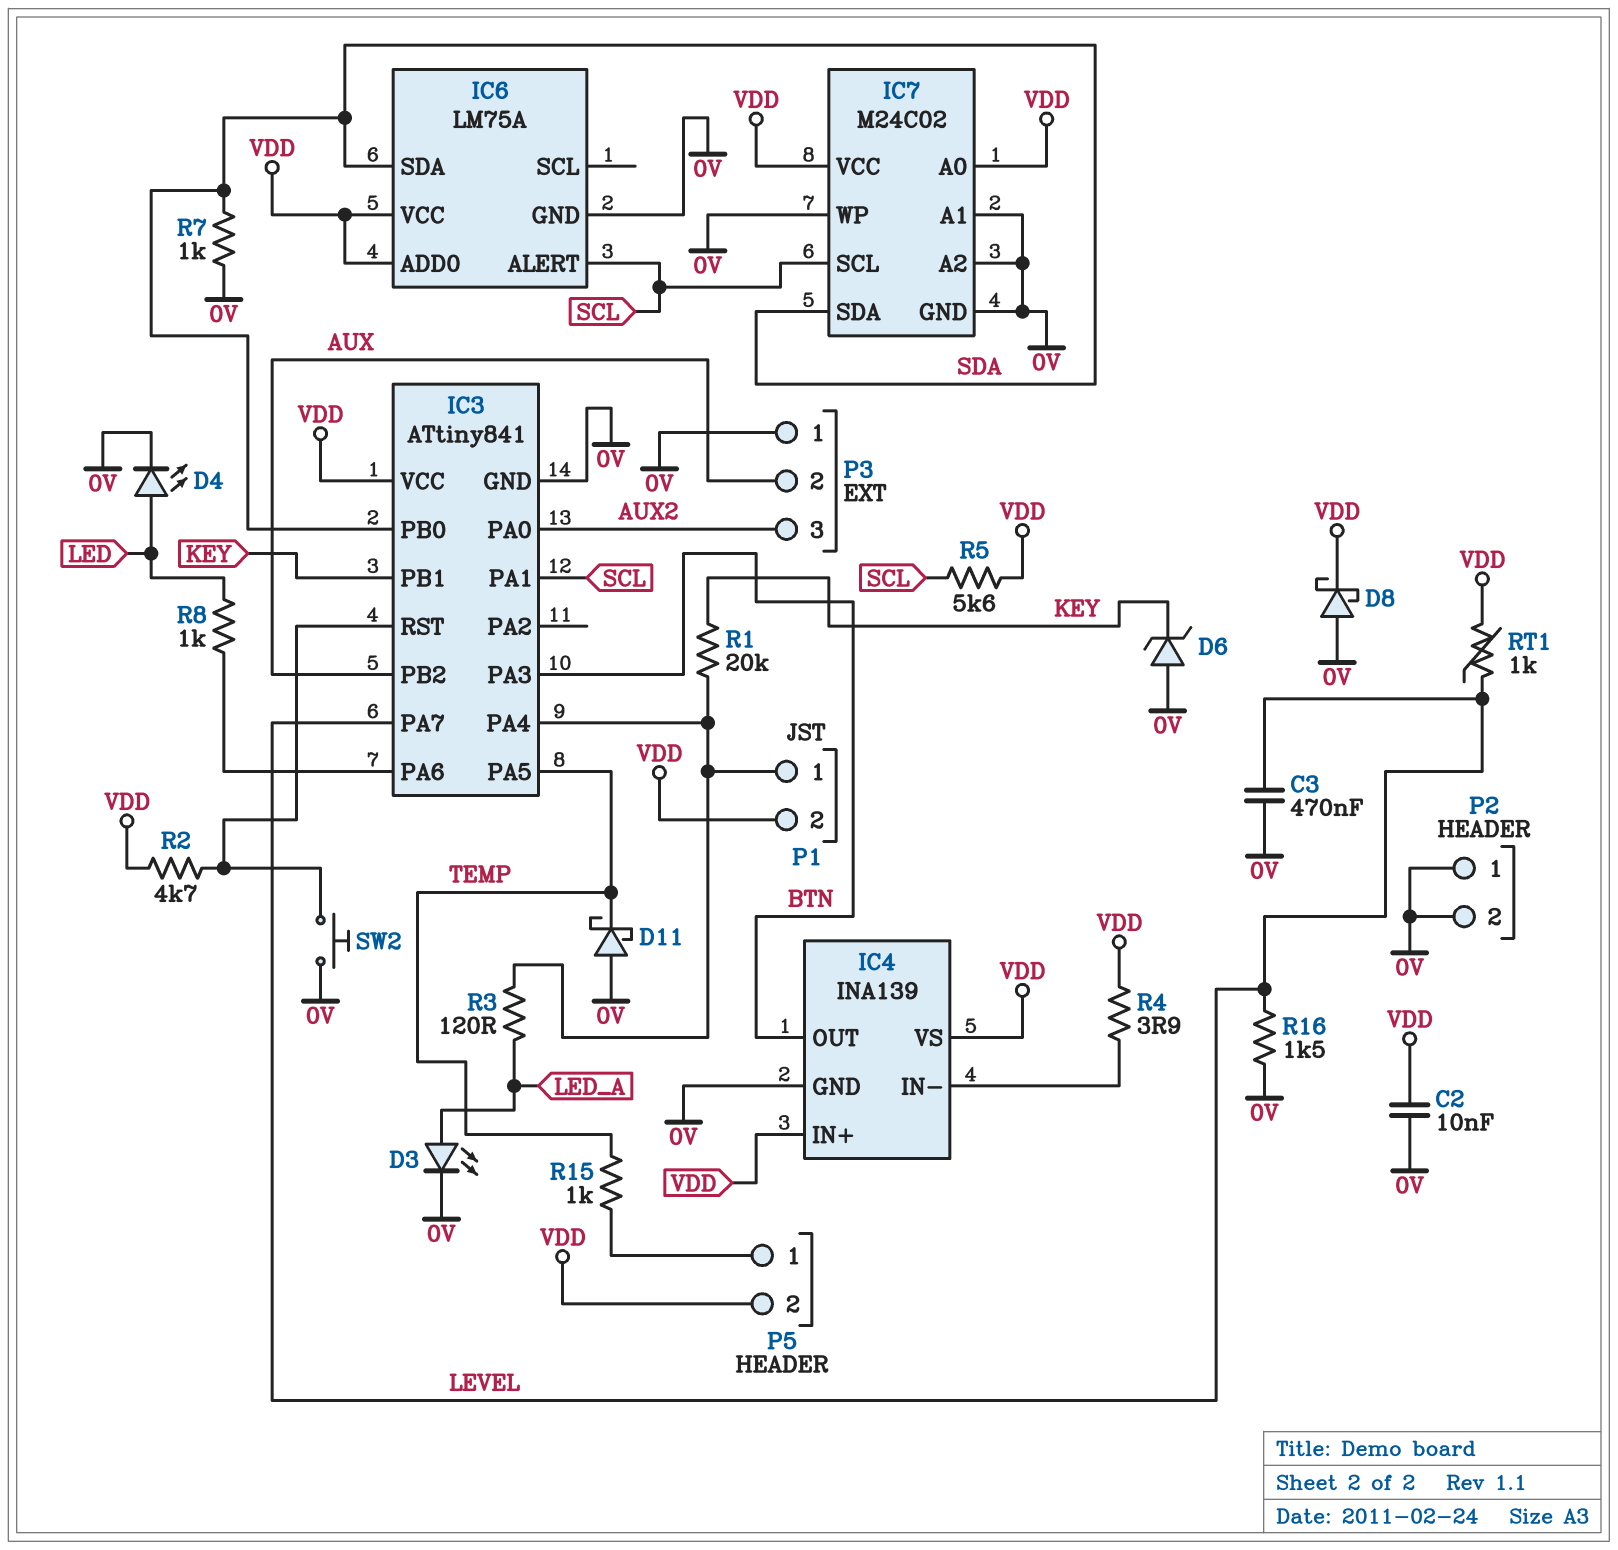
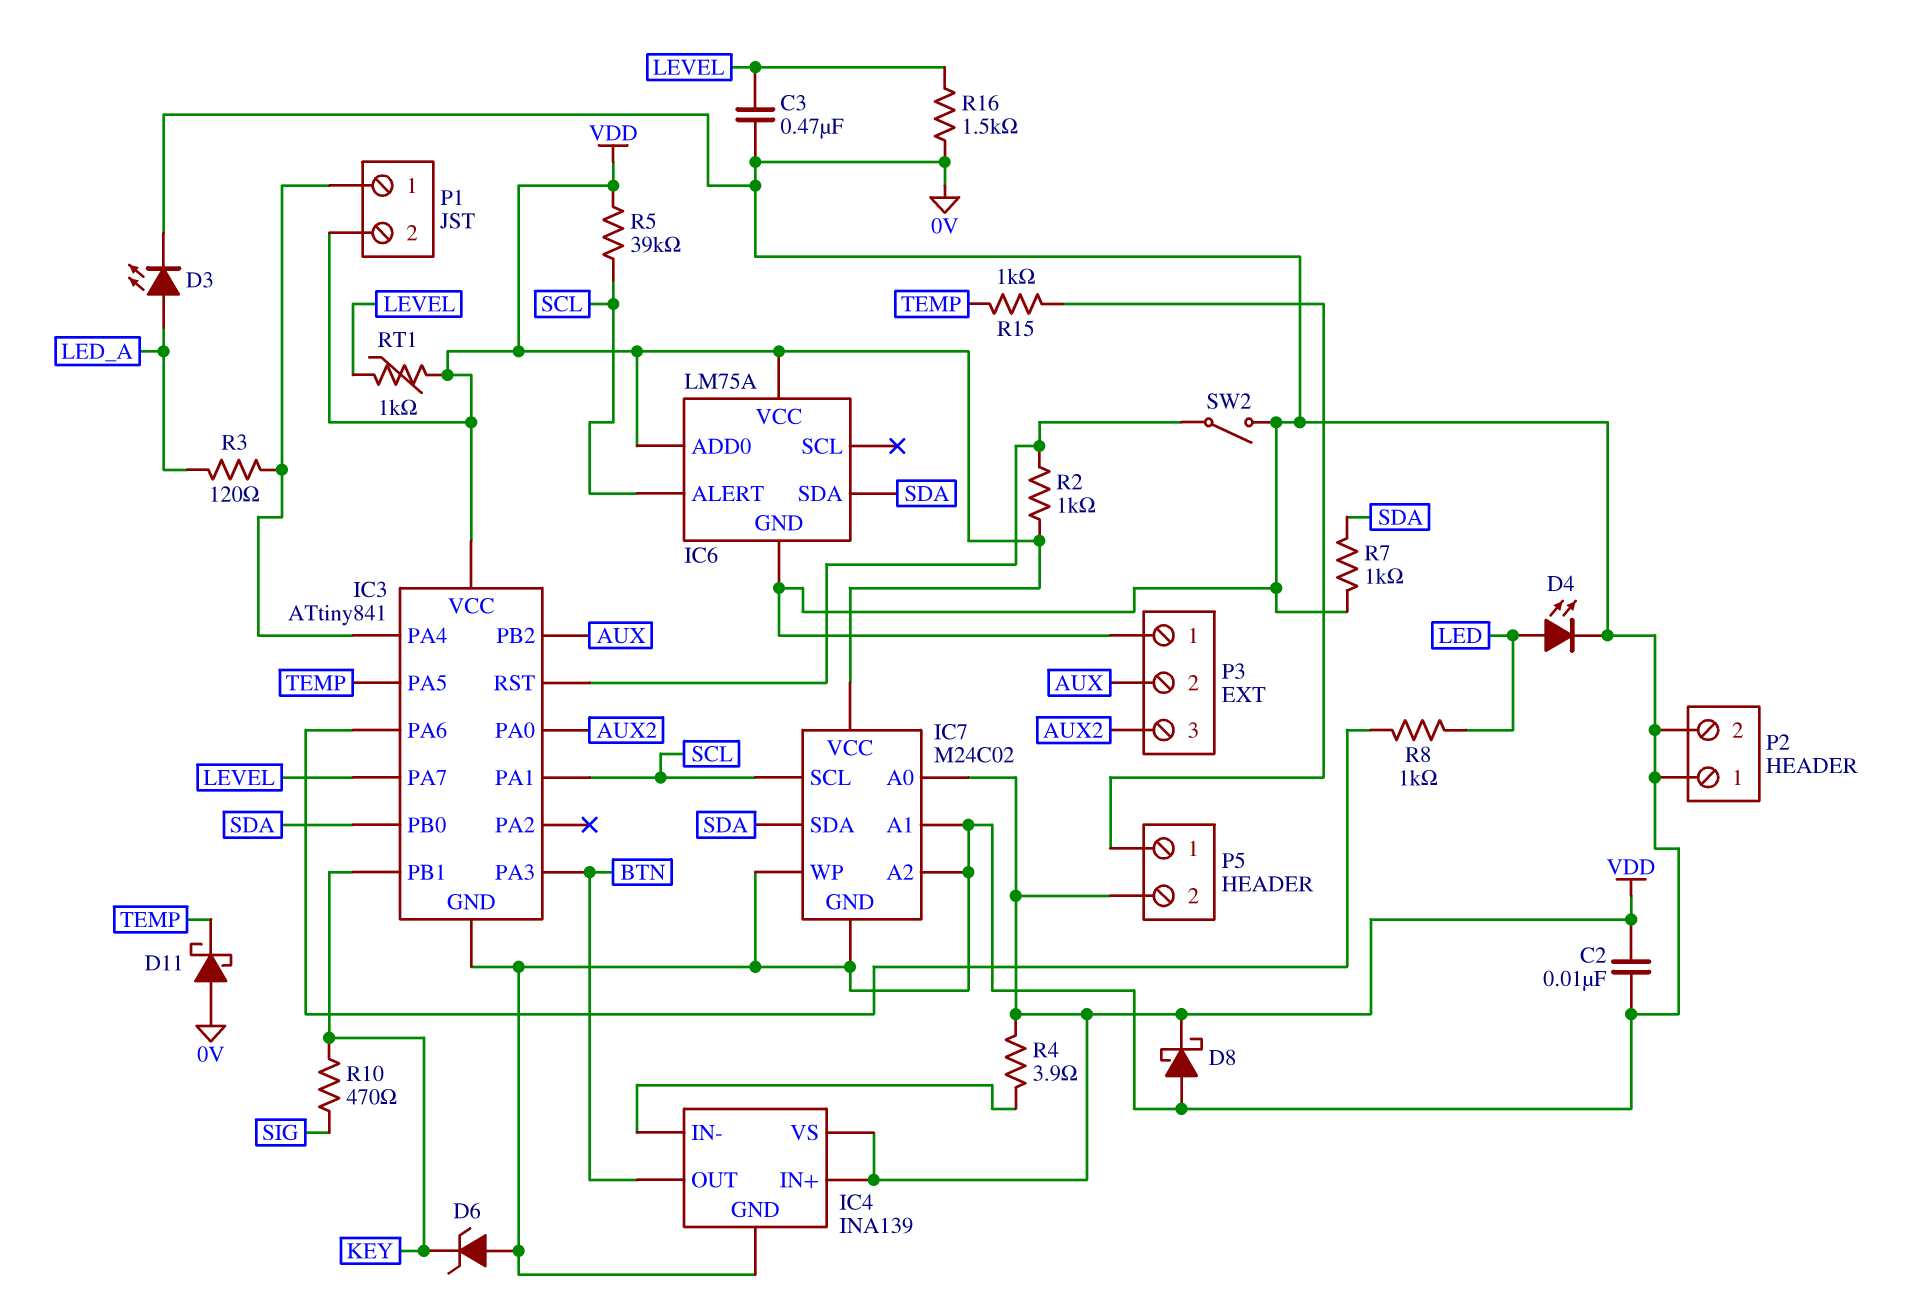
R1: 20k (IC3/PA4, KEY) -> none
R2: 4.7k (IC3/RST, VDD) -> 1k (IC3/RST, VDD)
R5: 5.6k (SCL, VDD) -> 39k (SCL, VDD)
R10: none -> 470 (KEY, SIG)
SW2: button (0V, IC3/RST) -> switch (0V, IC3/RST)

